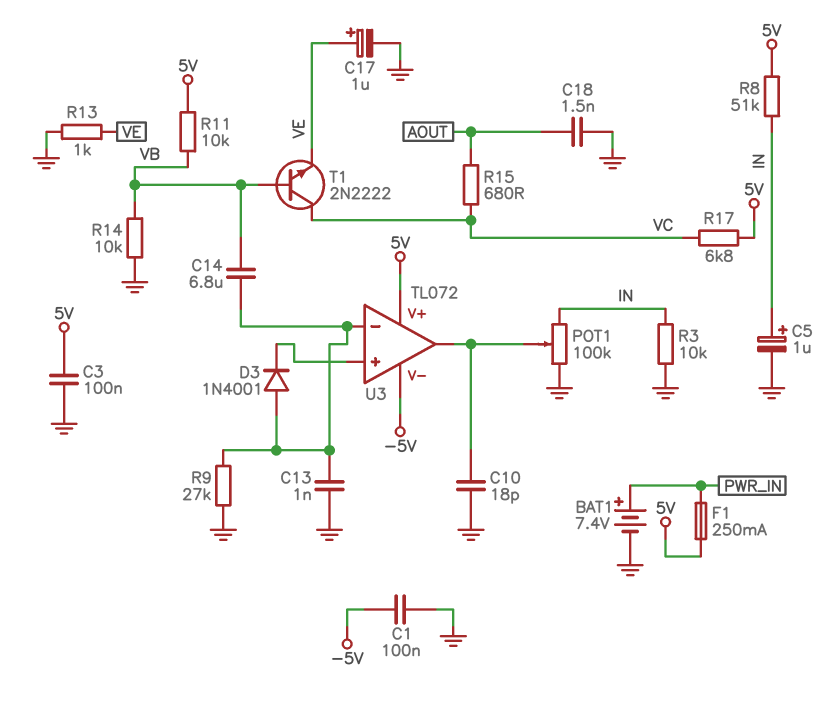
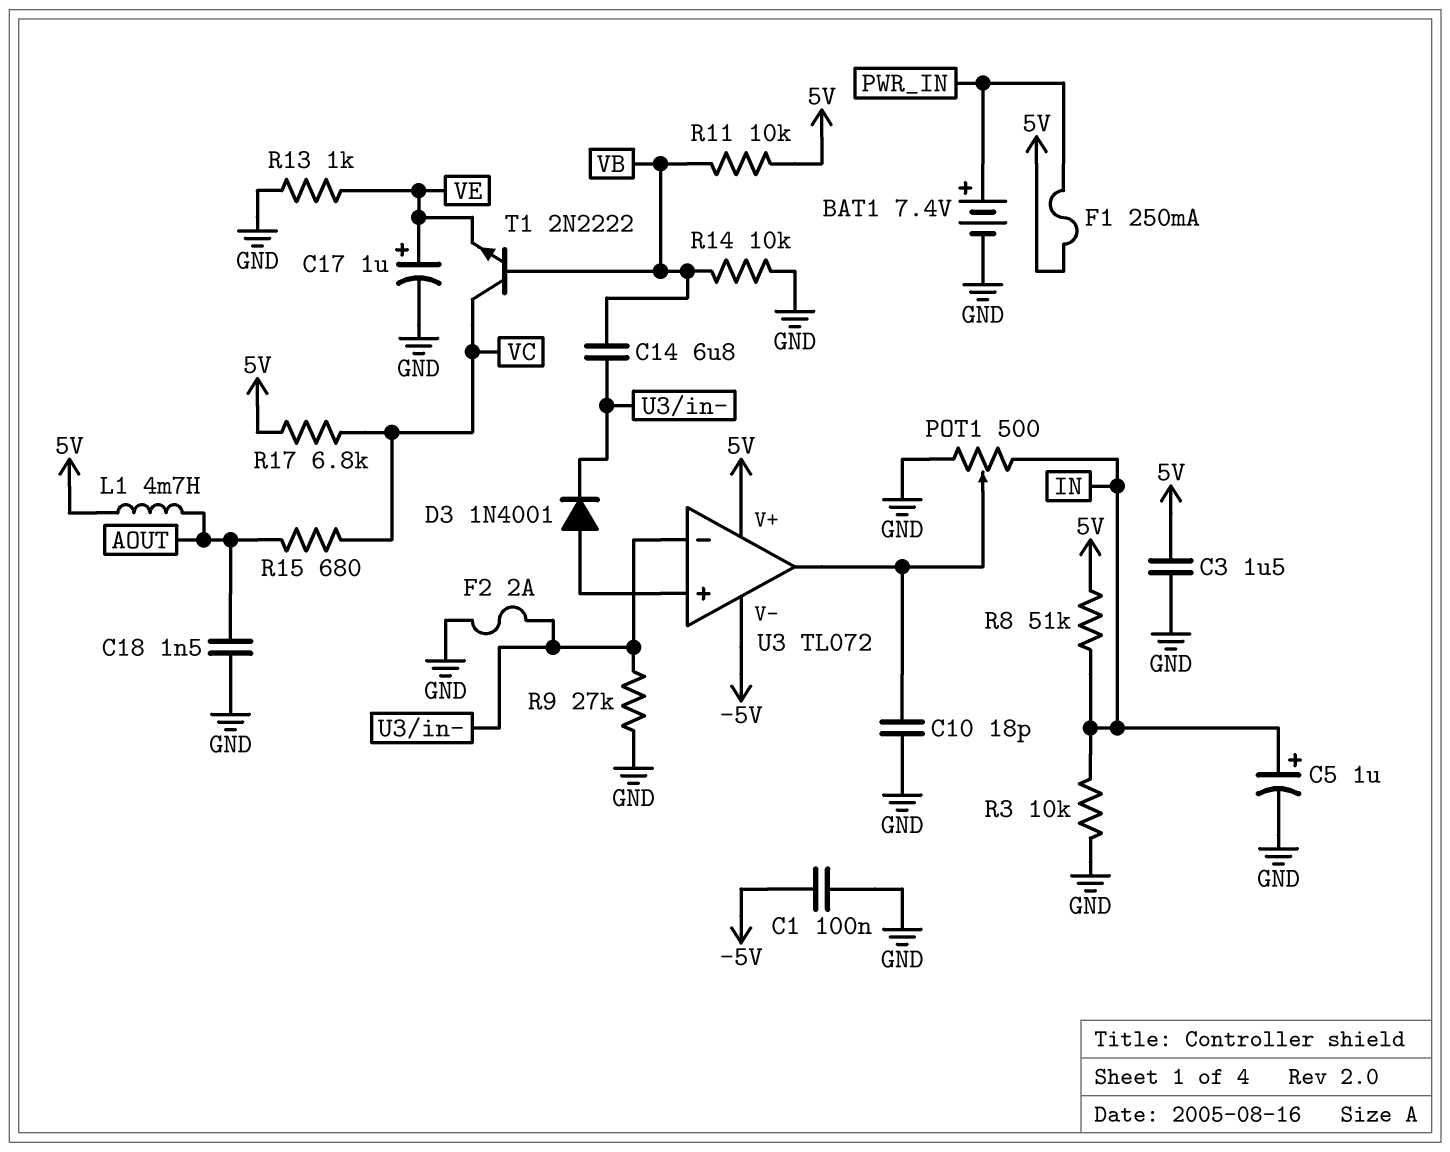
C3: 100nF (5V, GND) -> 1.5uF (5V, GND)
C13: 1nF (GND, U3/in-) -> none
D3: diode 1N4001 (A U3/in-, K U3/in+) -> diode 1N4001 (A U3/in+, K U3/in-)
F2: none -> 2A (GND, U3/in-)
L1: none -> 4.7mH (5V, AOUT)
POT1: 100k (GND, IN, wiper U3/out) -> 500 (GND, IN, wiper U3/out)

